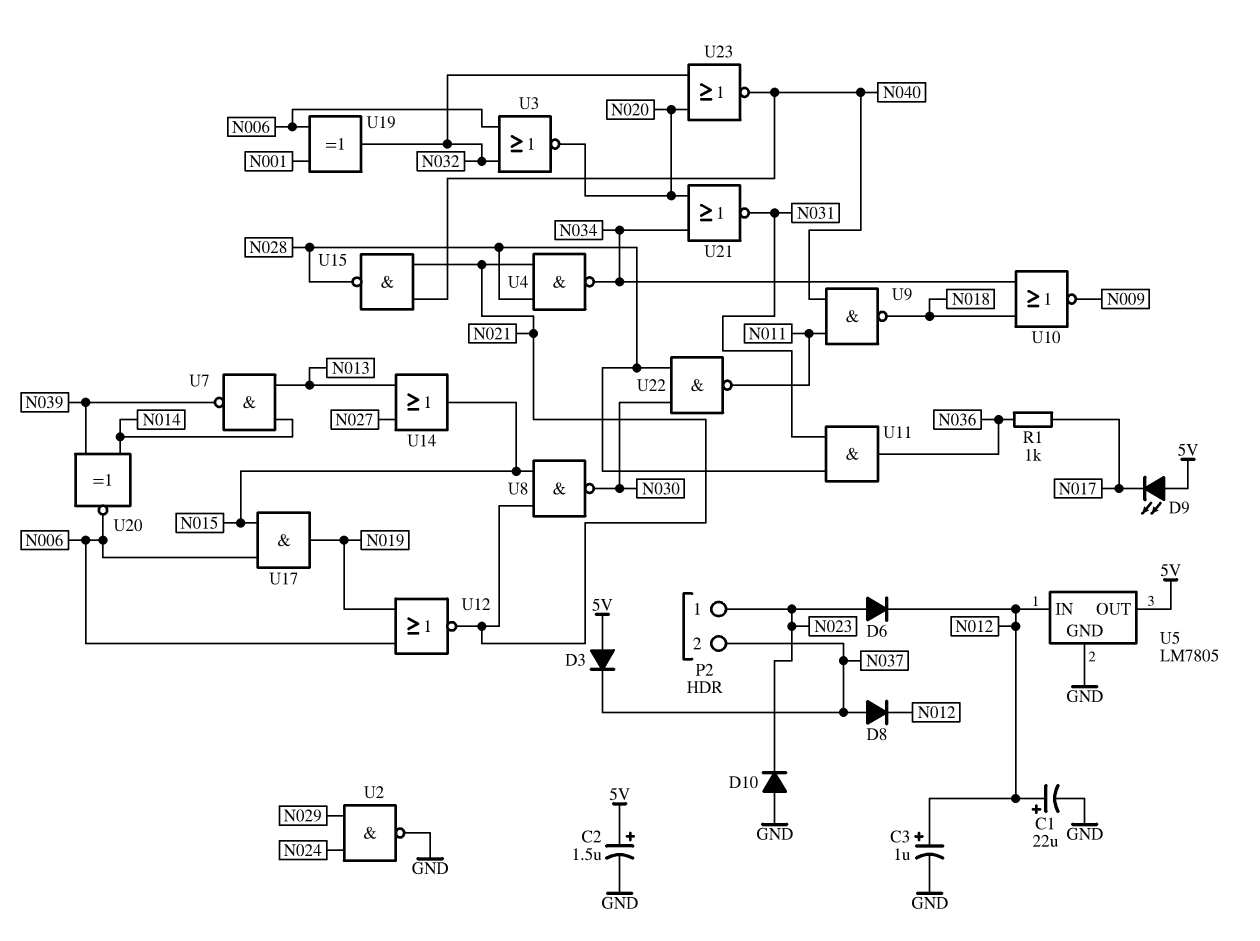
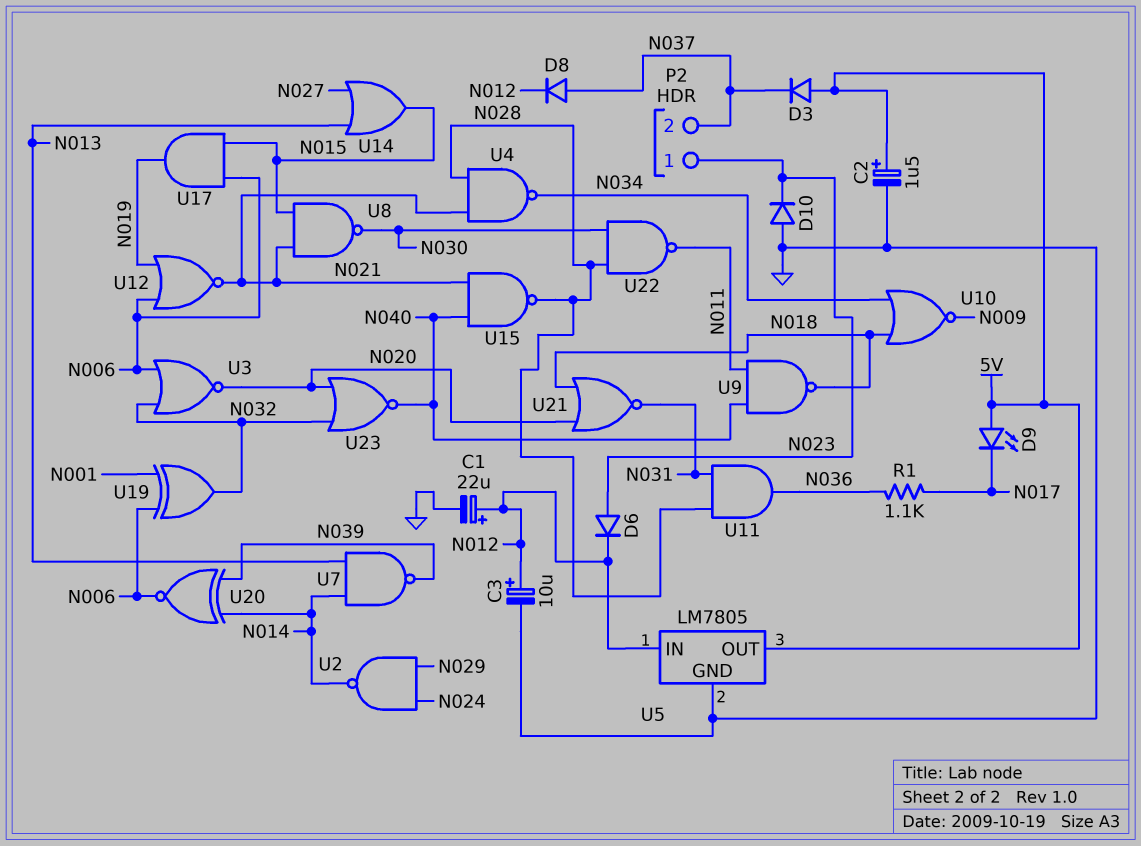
C3: 1uF (plus N012, minus GND) -> 10uF (plus N012, minus GND)
R1: 1k (N017, N036) -> 1.1k (N017, N036)
U2: NAND (in N024, in N029, out GND) -> NAND (in N024, in N029, out N014)
U21: NOR (in N020, in N034, out N031) -> NOR (in N018, in N020, out N031)

